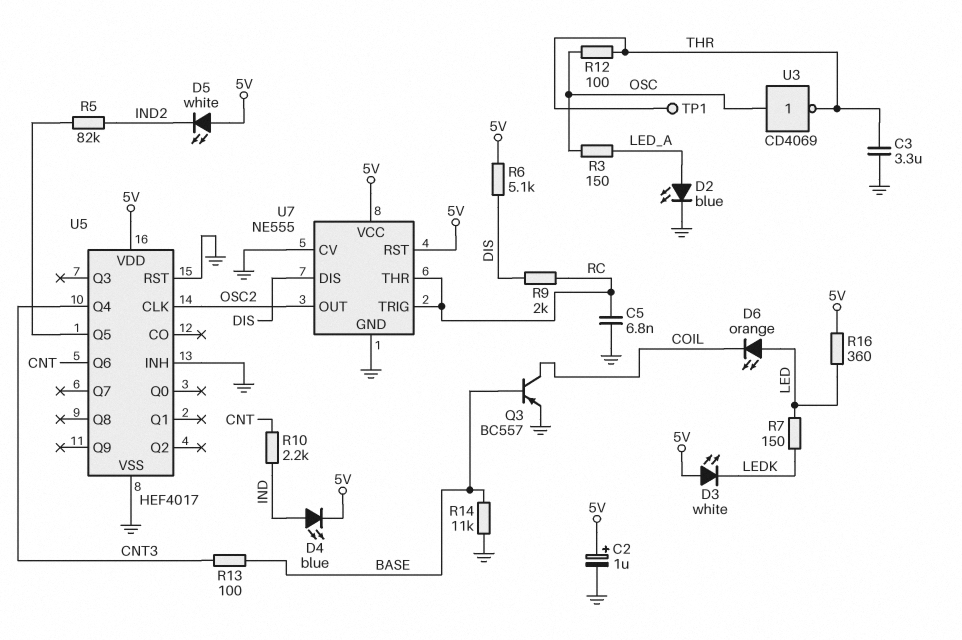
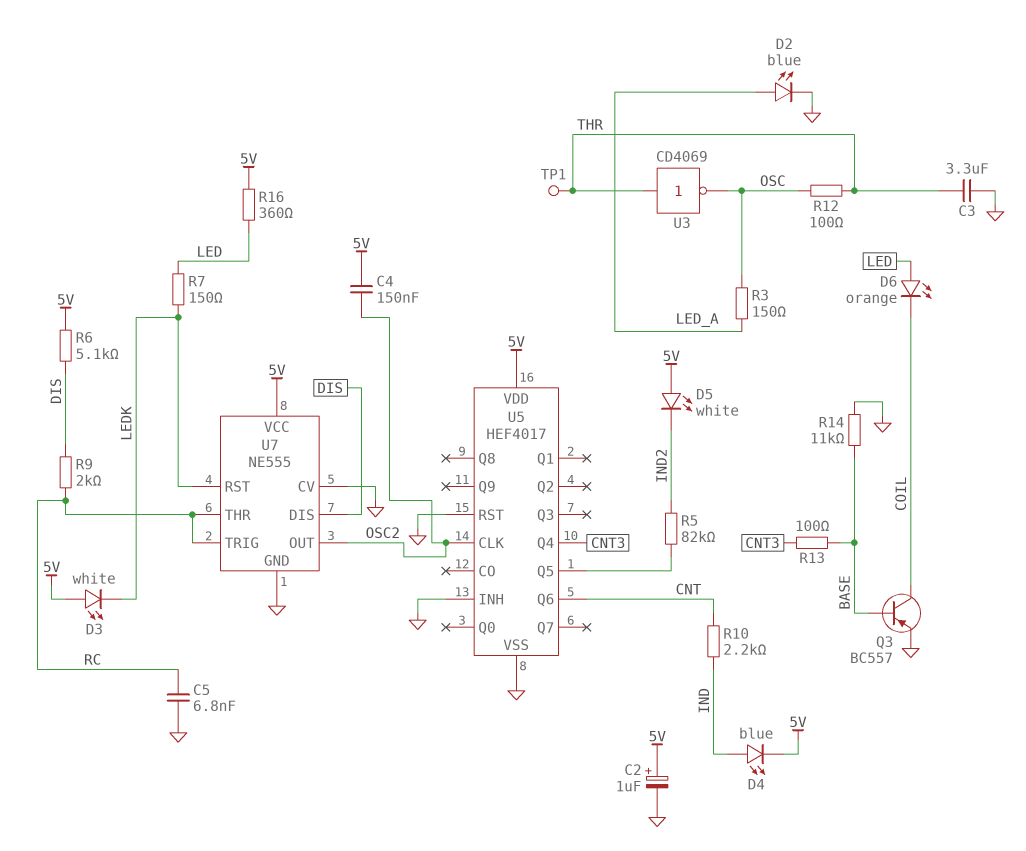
C4: none -> 150nF (5V, OSC2)
U3: NOT CD4069 (in OSC, out THR) -> NOT CD4069 (in THR, out OSC)
U7 pin RST: 5V -> LEDK

